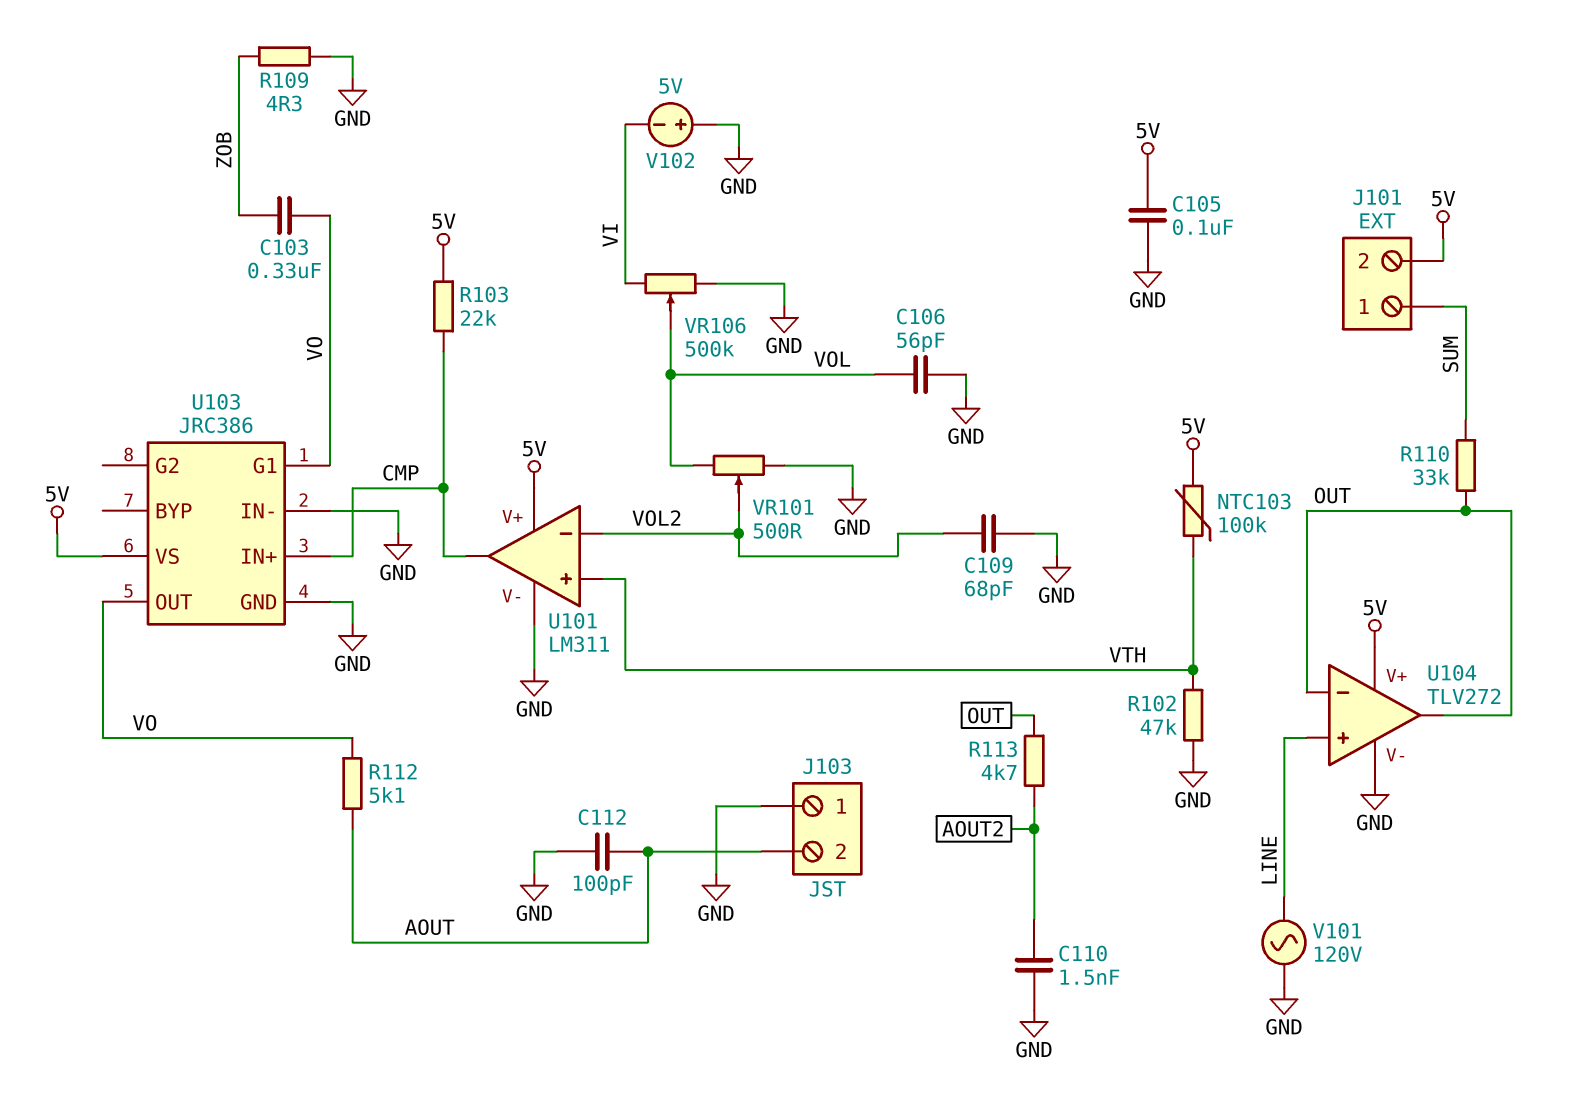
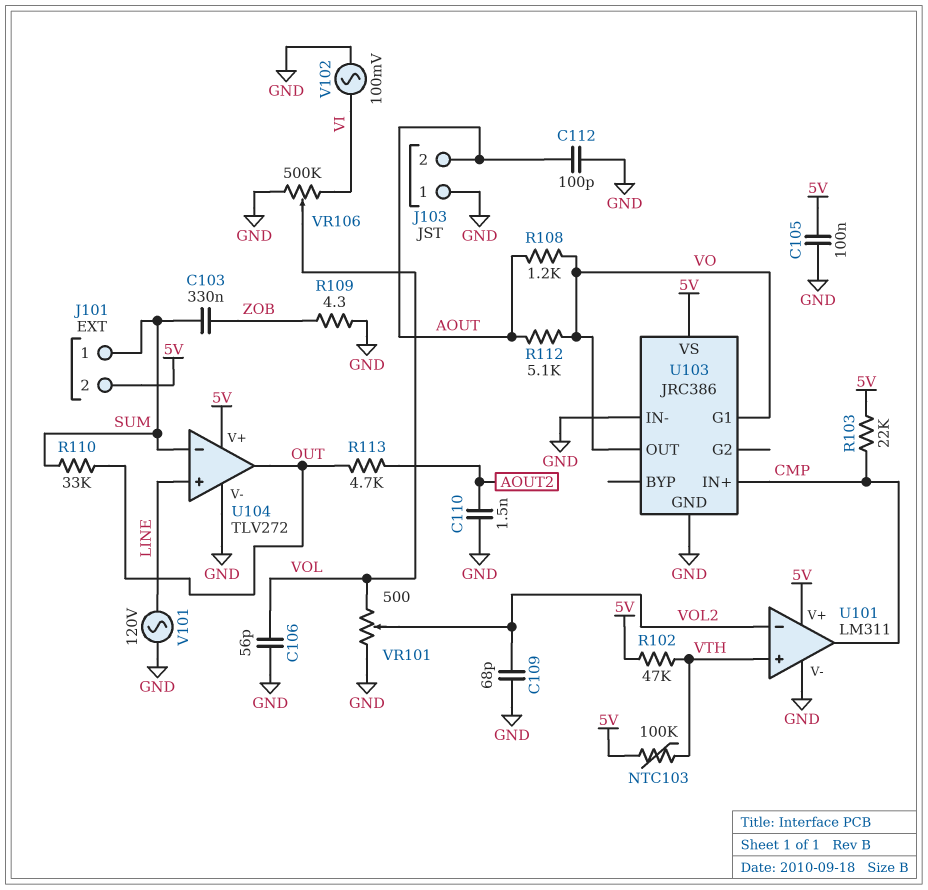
C103: 330nF (VO, ZOB) -> 330nF (SUM, ZOB)
R102: 47k (GND, VTH) -> 47k (5V, VTH)
R108: none -> 1.2k (AOUT, VO)
U104 pin in-: OUT -> SUM
V102: 5V (plus GND, minus VI) -> AC 100mV (GND, VI)

